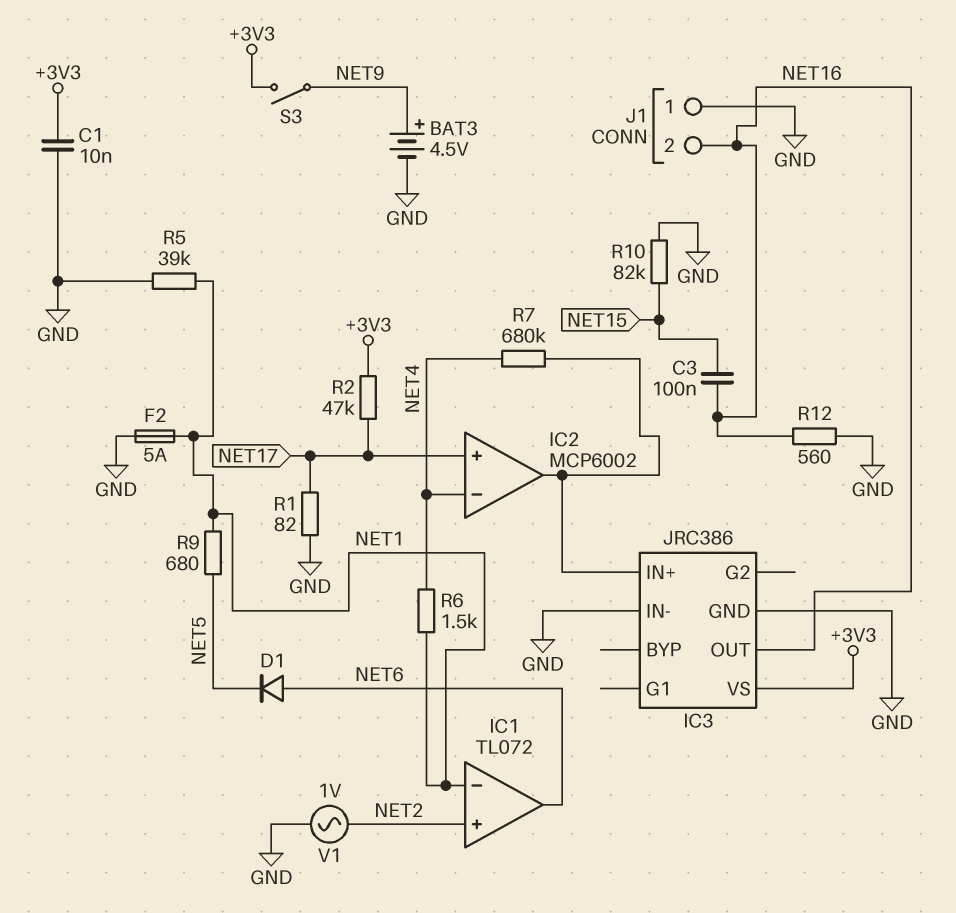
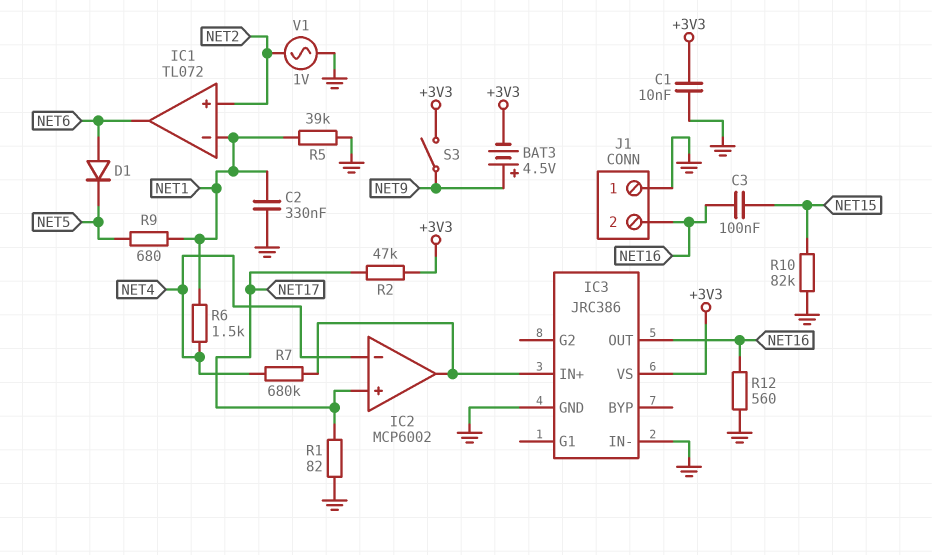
BAT3: 4.5V (plus NET9, minus GND) -> 4.5V (plus NET9, minus +3V3)
C2: none -> 330nF (GND, NET1)
F2: 5A (GND, NET1) -> none

